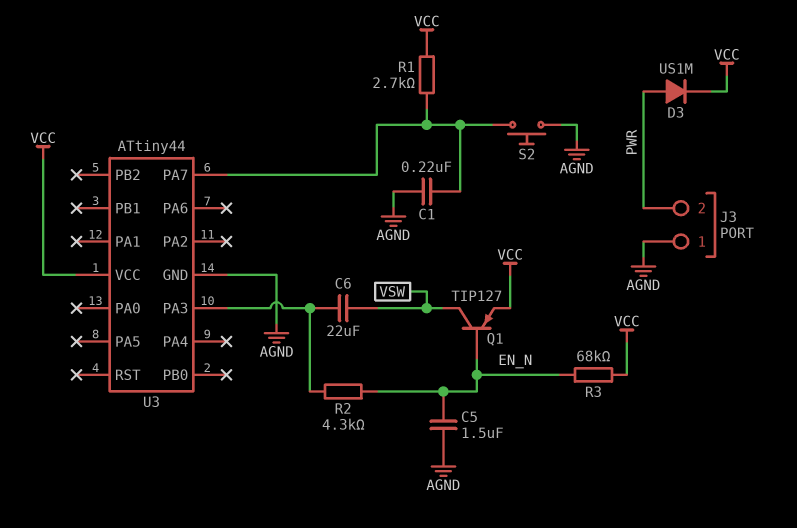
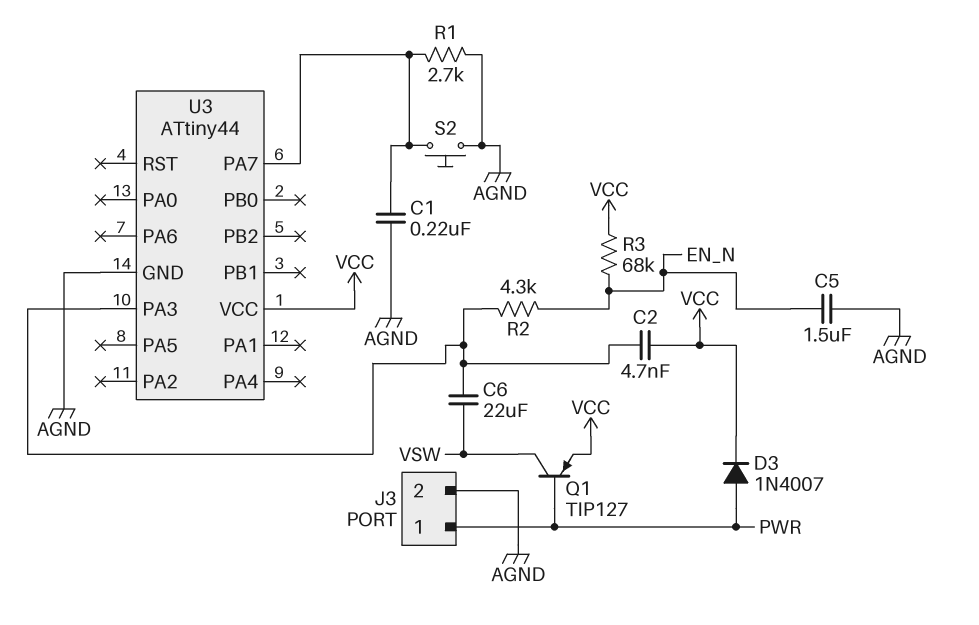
C2: none -> 4.7nF (U3/PA3, VCC)
D3: diode US1M (A PWR, K VCC) -> diode 1N4007 (A PWR, K VCC)
J3 pin 1: AGND -> PWR
J3 pin 2: PWR -> AGND
Q1: PNP TIP127 (B EN_N, C VSW, E VCC) -> PNP TIP127 (B PWR, C VSW, E VCC)
R1: 2.7k (U3/PA7, VCC) -> 2.7k (AGND, U3/PA7)

